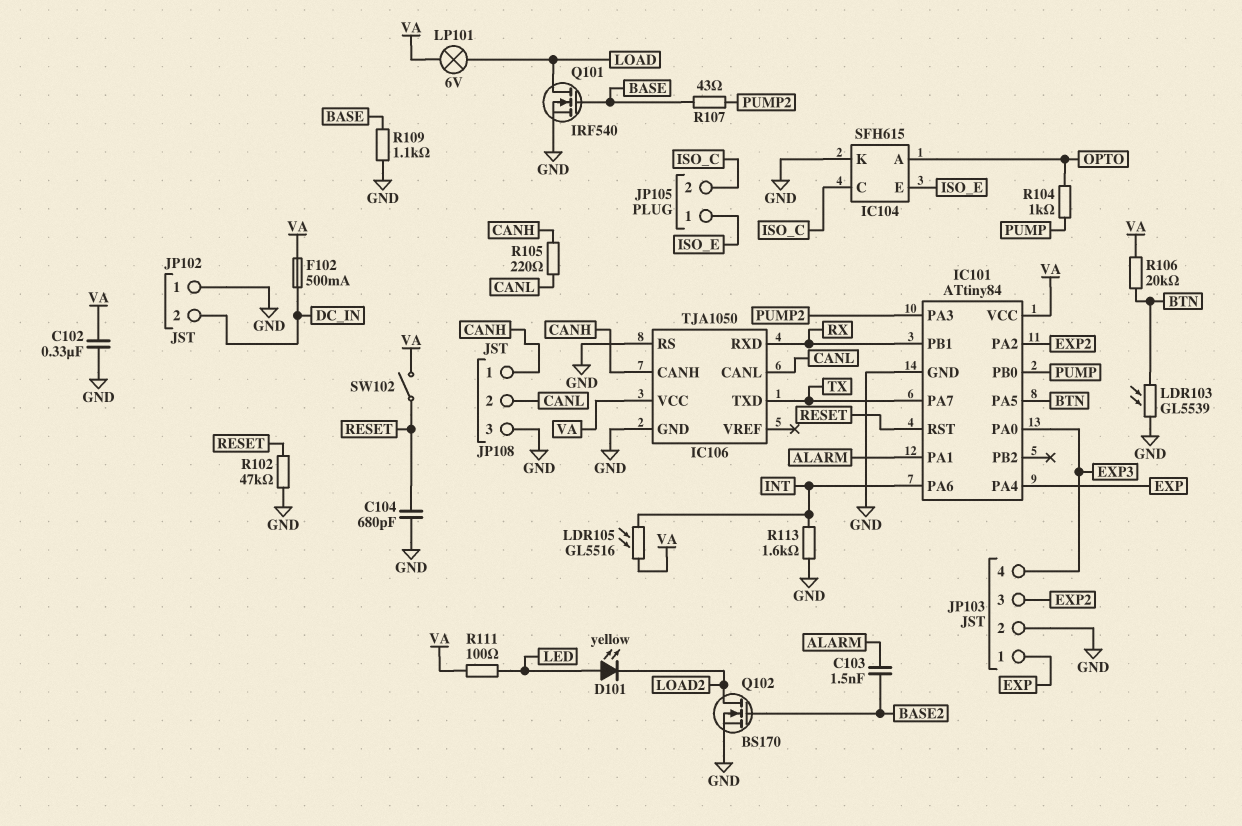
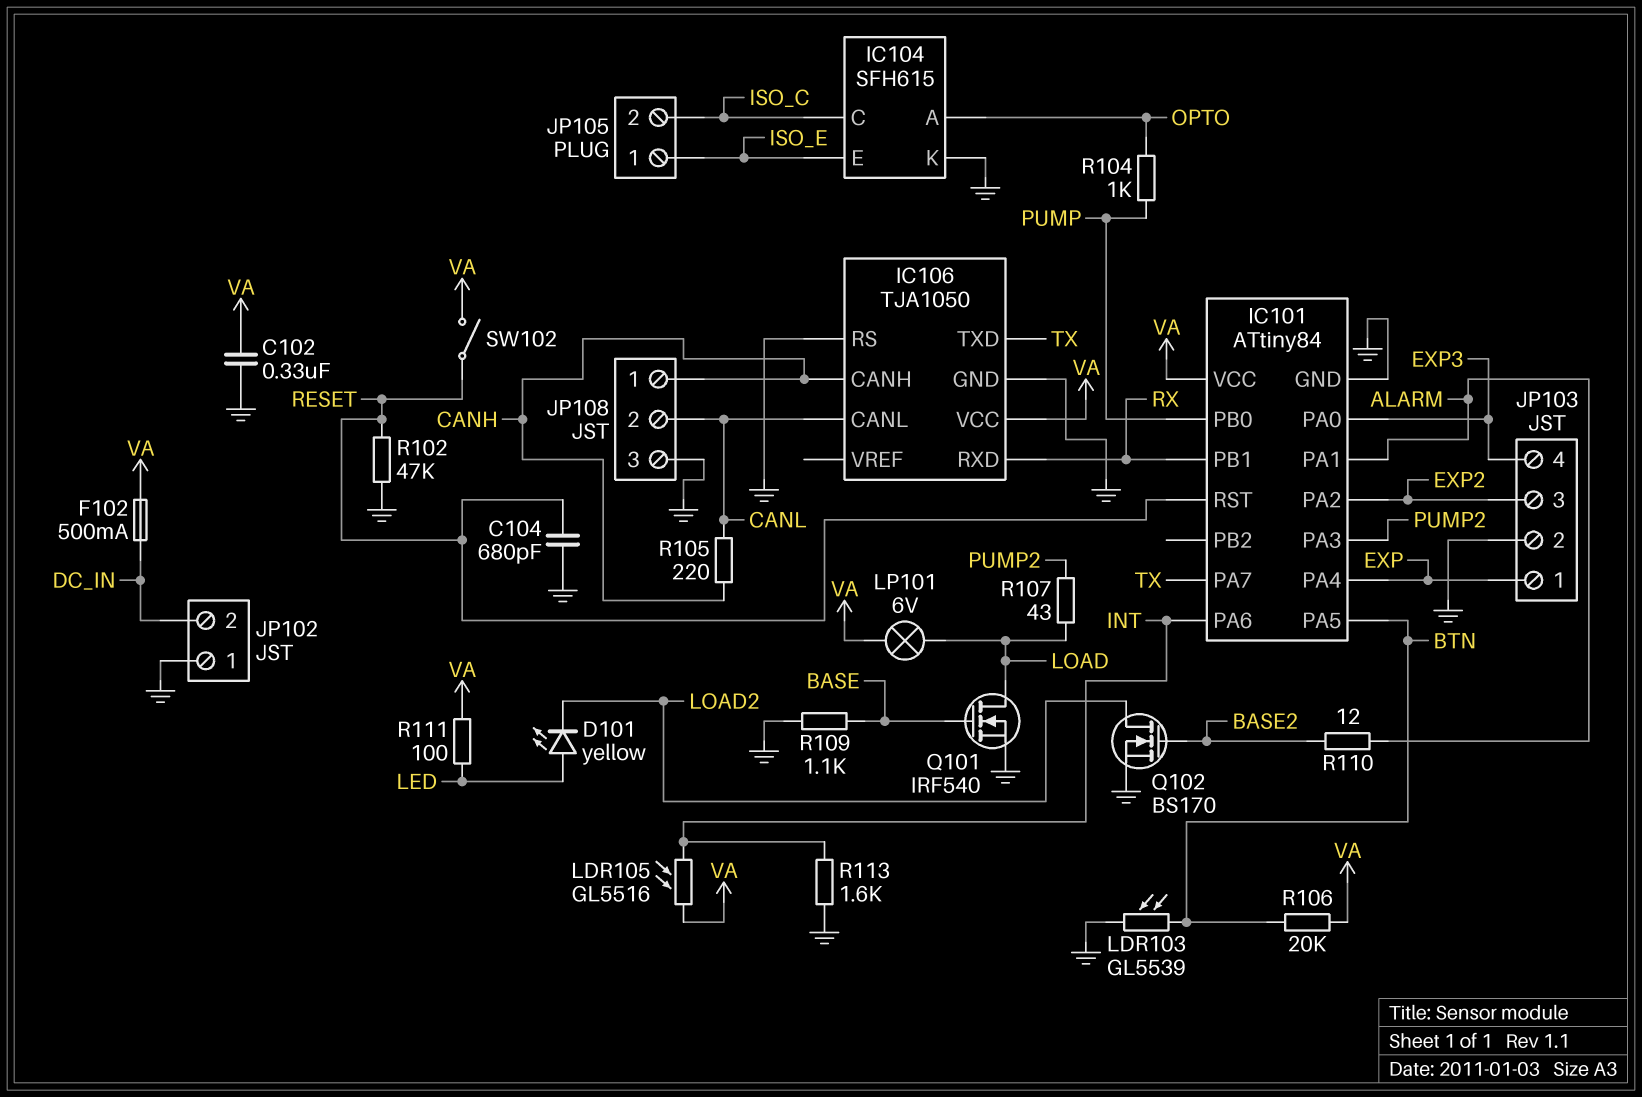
C103: 1.5nF (ALARM, BASE2) -> none
R107: 43 (BASE, PUMP2) -> 43 (LOAD, PUMP2)
R110: none -> 12 (ALARM, BASE2)

